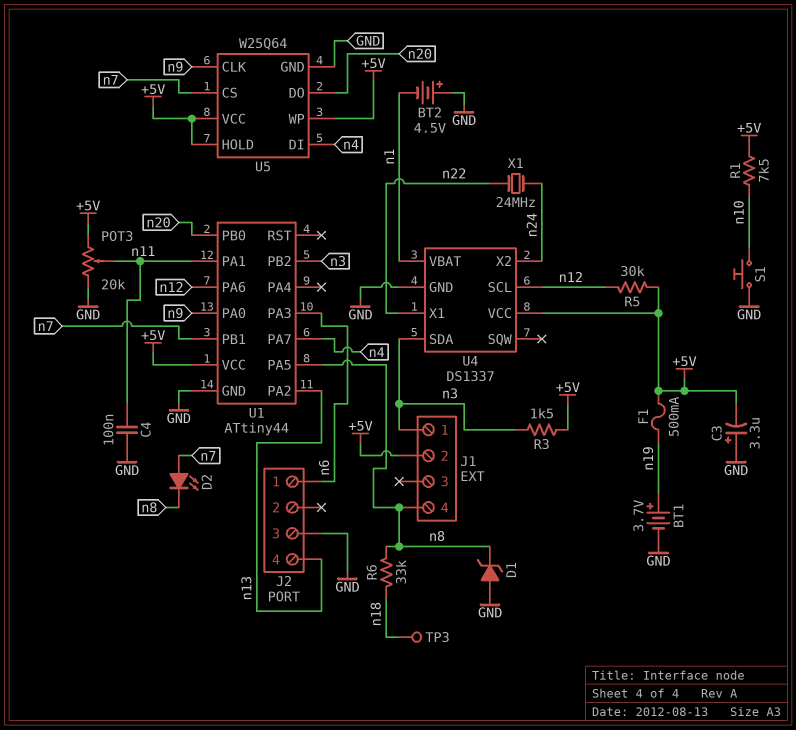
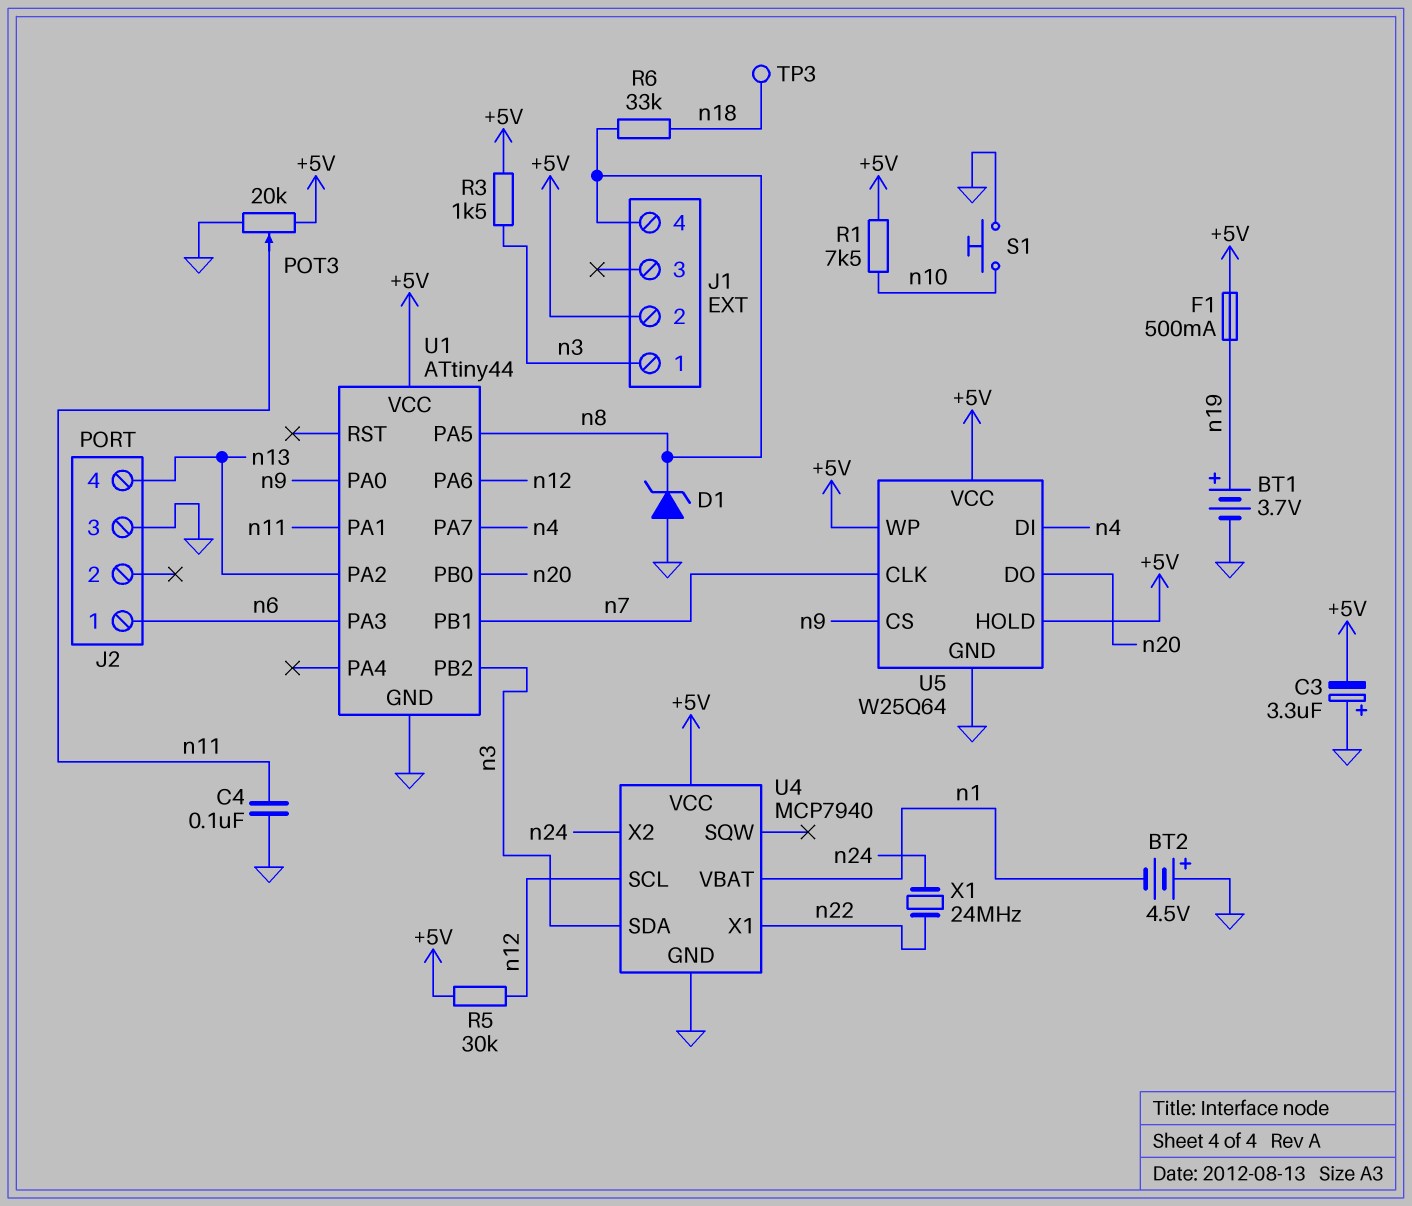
D2: LED (A n7, K n8) -> none
U4: DS1337 -> MCP7940
U5 pin CLK: n9 -> n7
U5 pin CS: n7 -> n9

